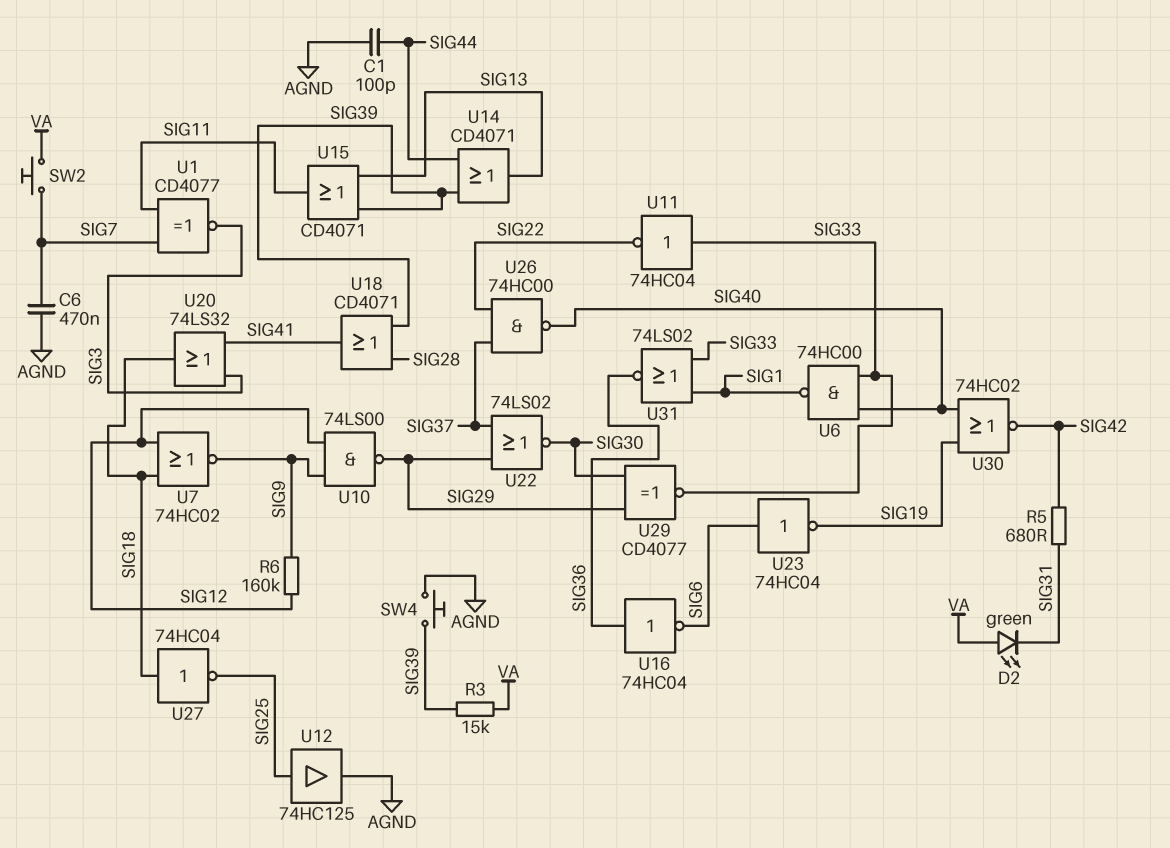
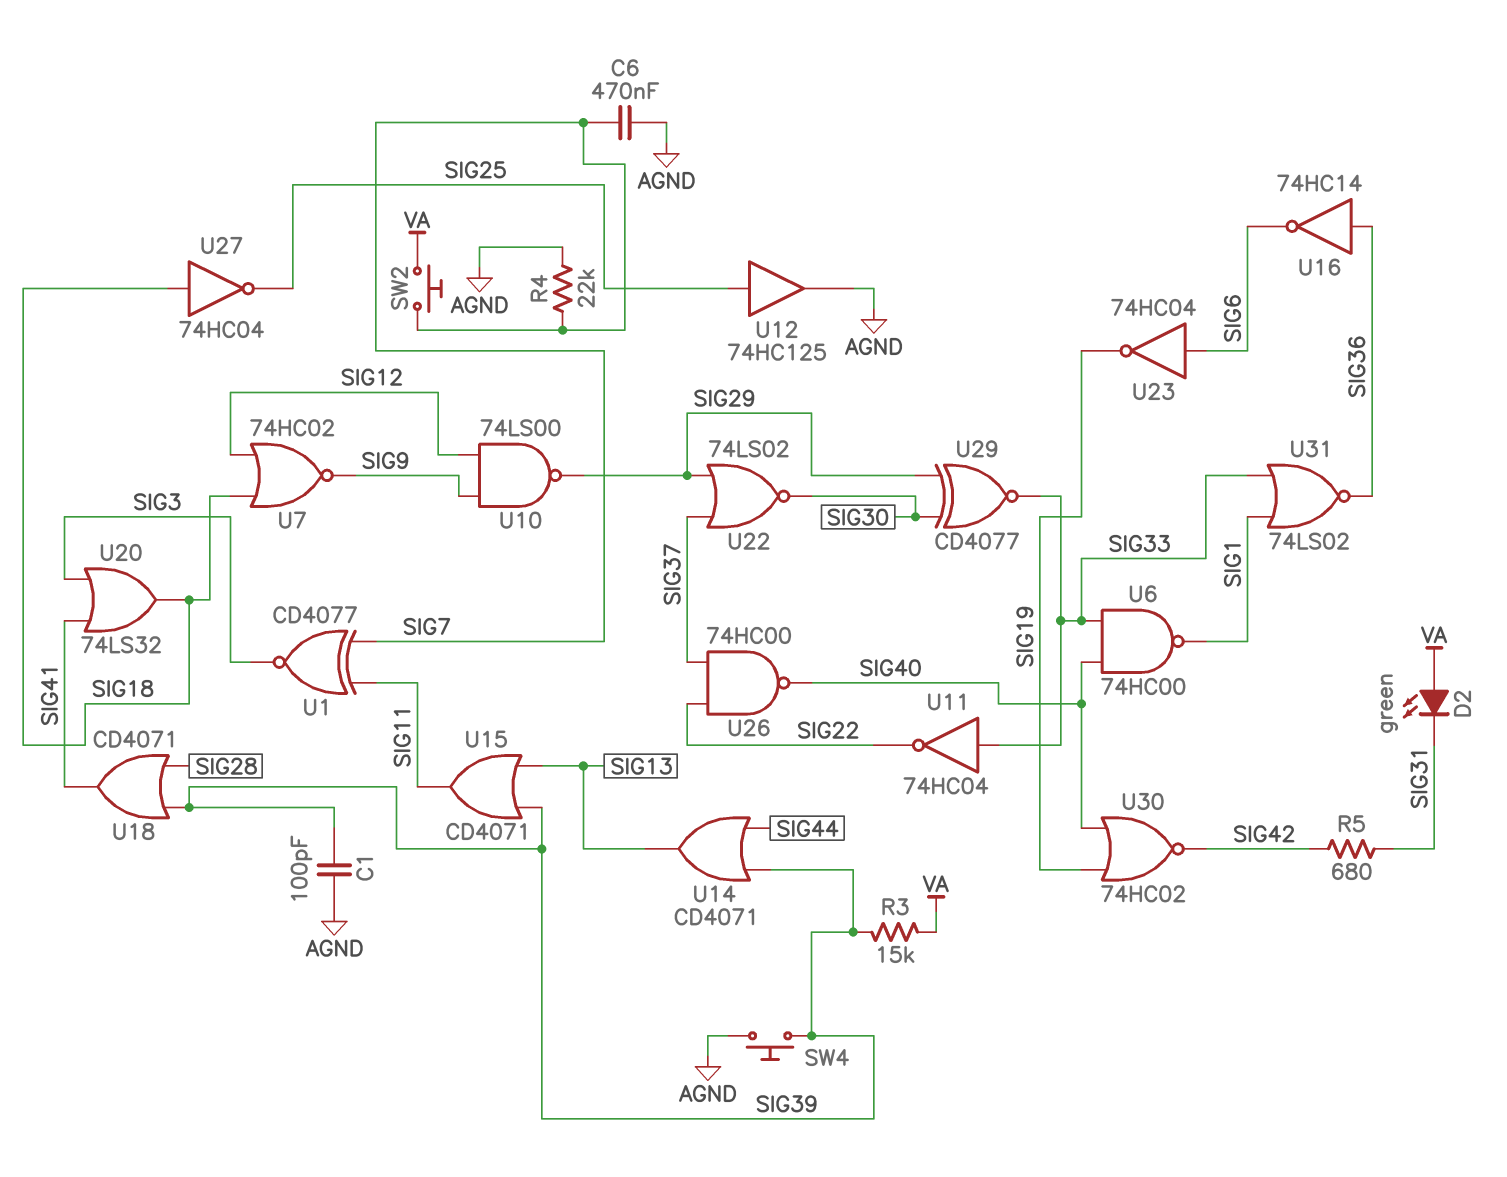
C1: 100pF (AGND, SIG44) -> 100pF (AGND, SIG39)
R4: none -> 22k (AGND, SIG7)
R6: 160k (SIG9, SIG12) -> none
U16: NOT 74HC04 (in SIG36, out SIG6) -> NOT 74HC14 (in SIG36, out SIG6)

